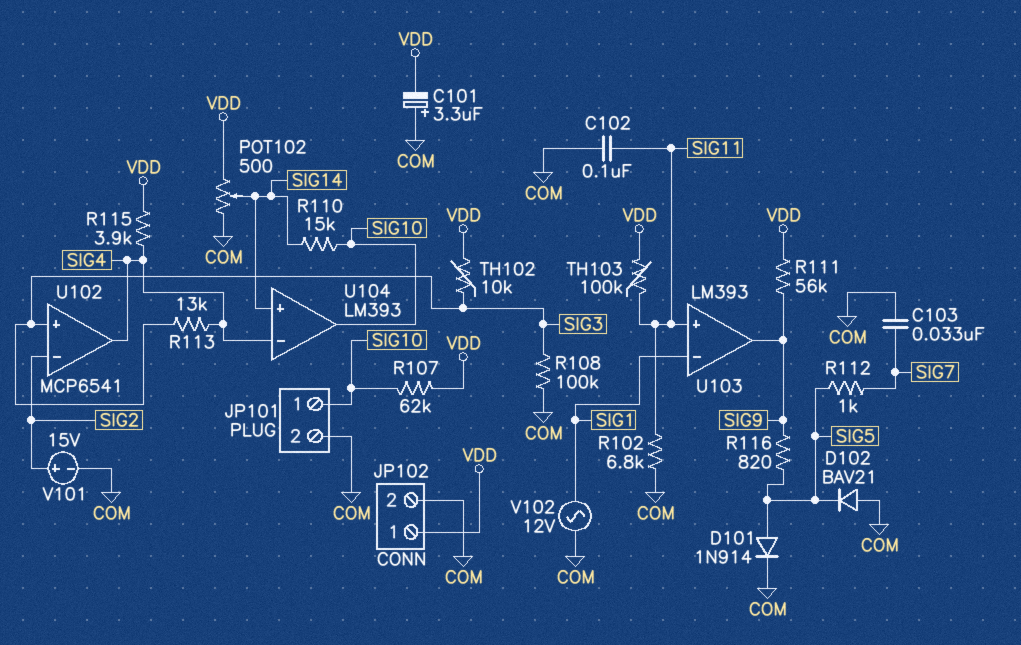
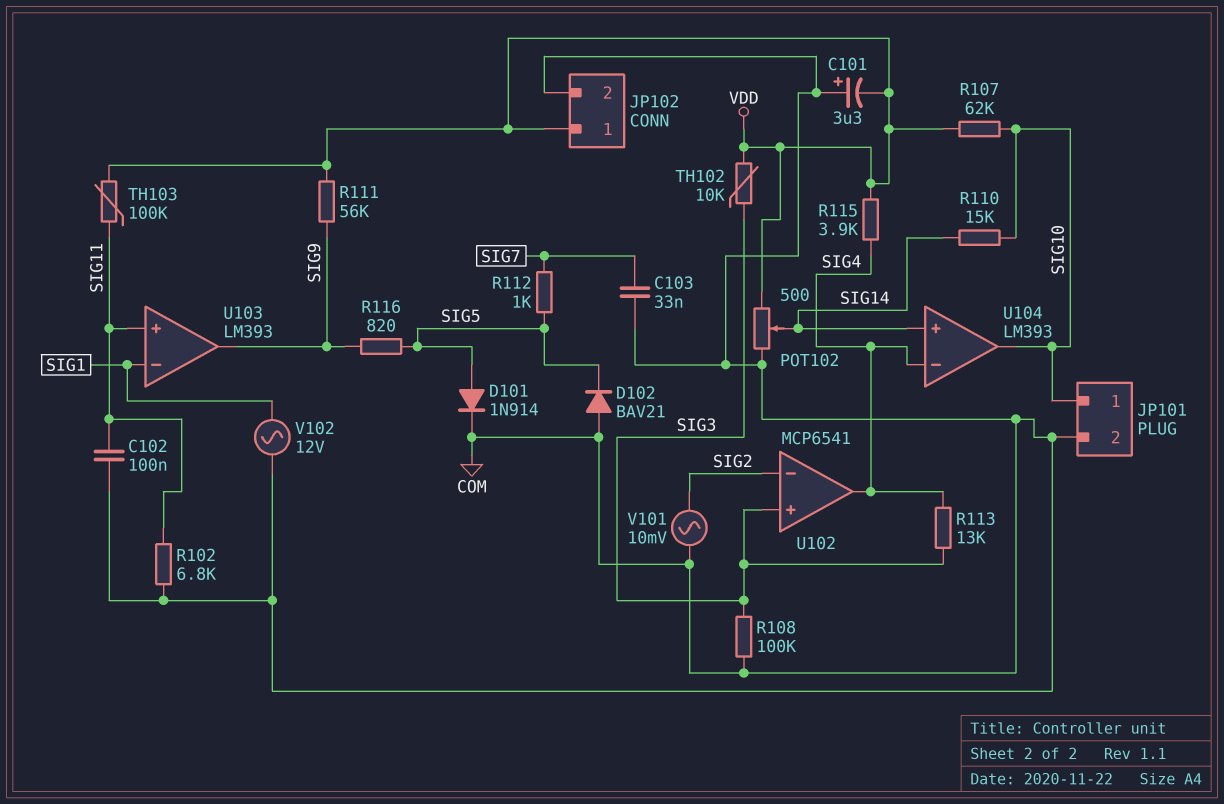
V101: 15V (plus SIG2, minus COM) -> AC 10mV (COM, SIG2)

